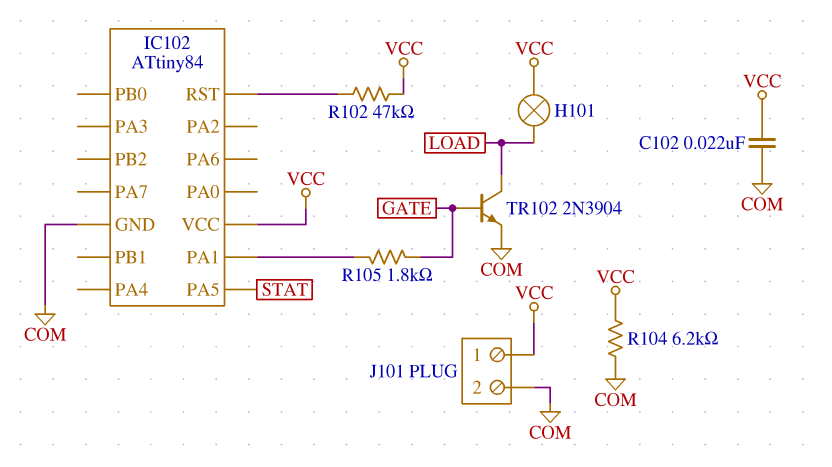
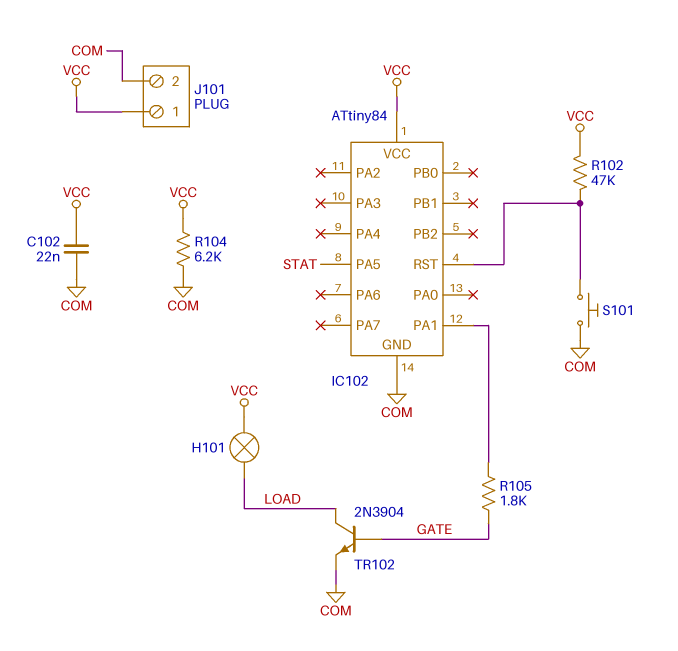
S101: none -> button (COM, IC102/RST)

